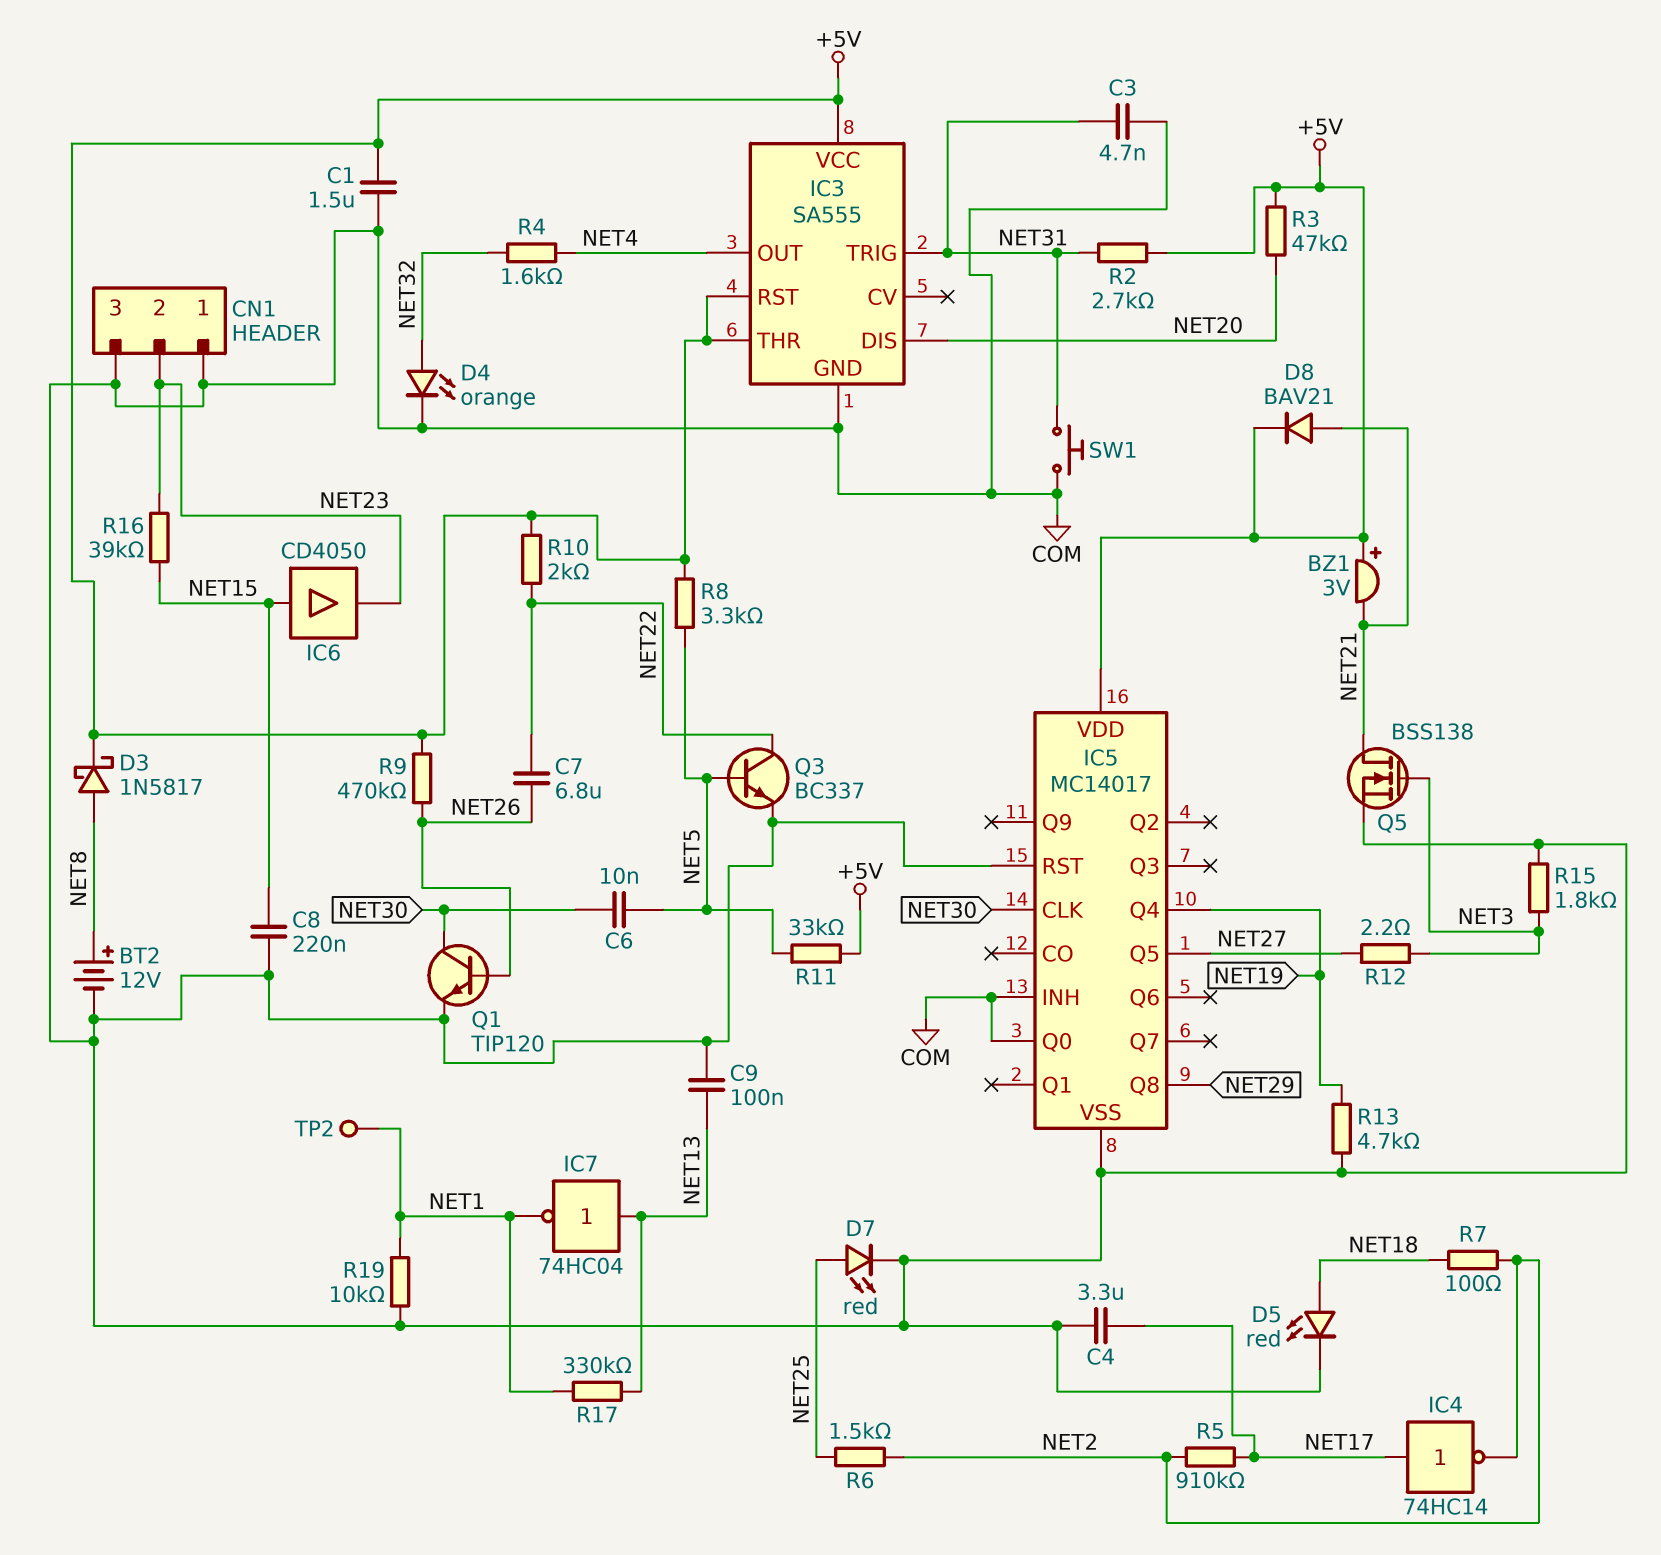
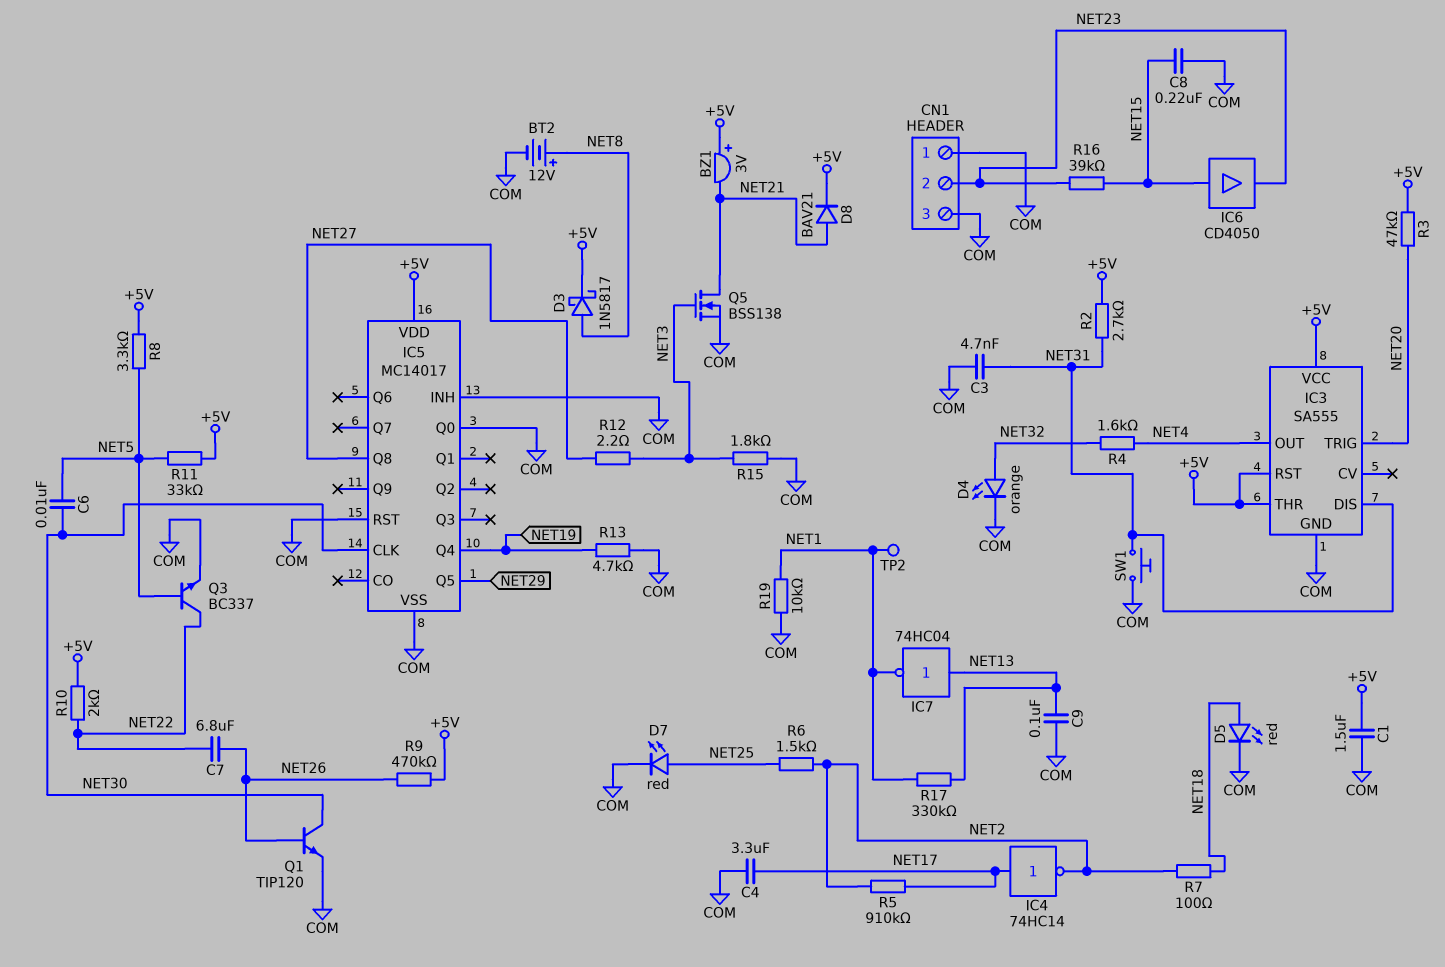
IC3 pin DIS: NET20 -> NET31
IC3 pin TRIG: NET31 -> NET20
IC5 pin Q5: NET27 -> NET29
IC5 pin Q8: NET29 -> NET27

